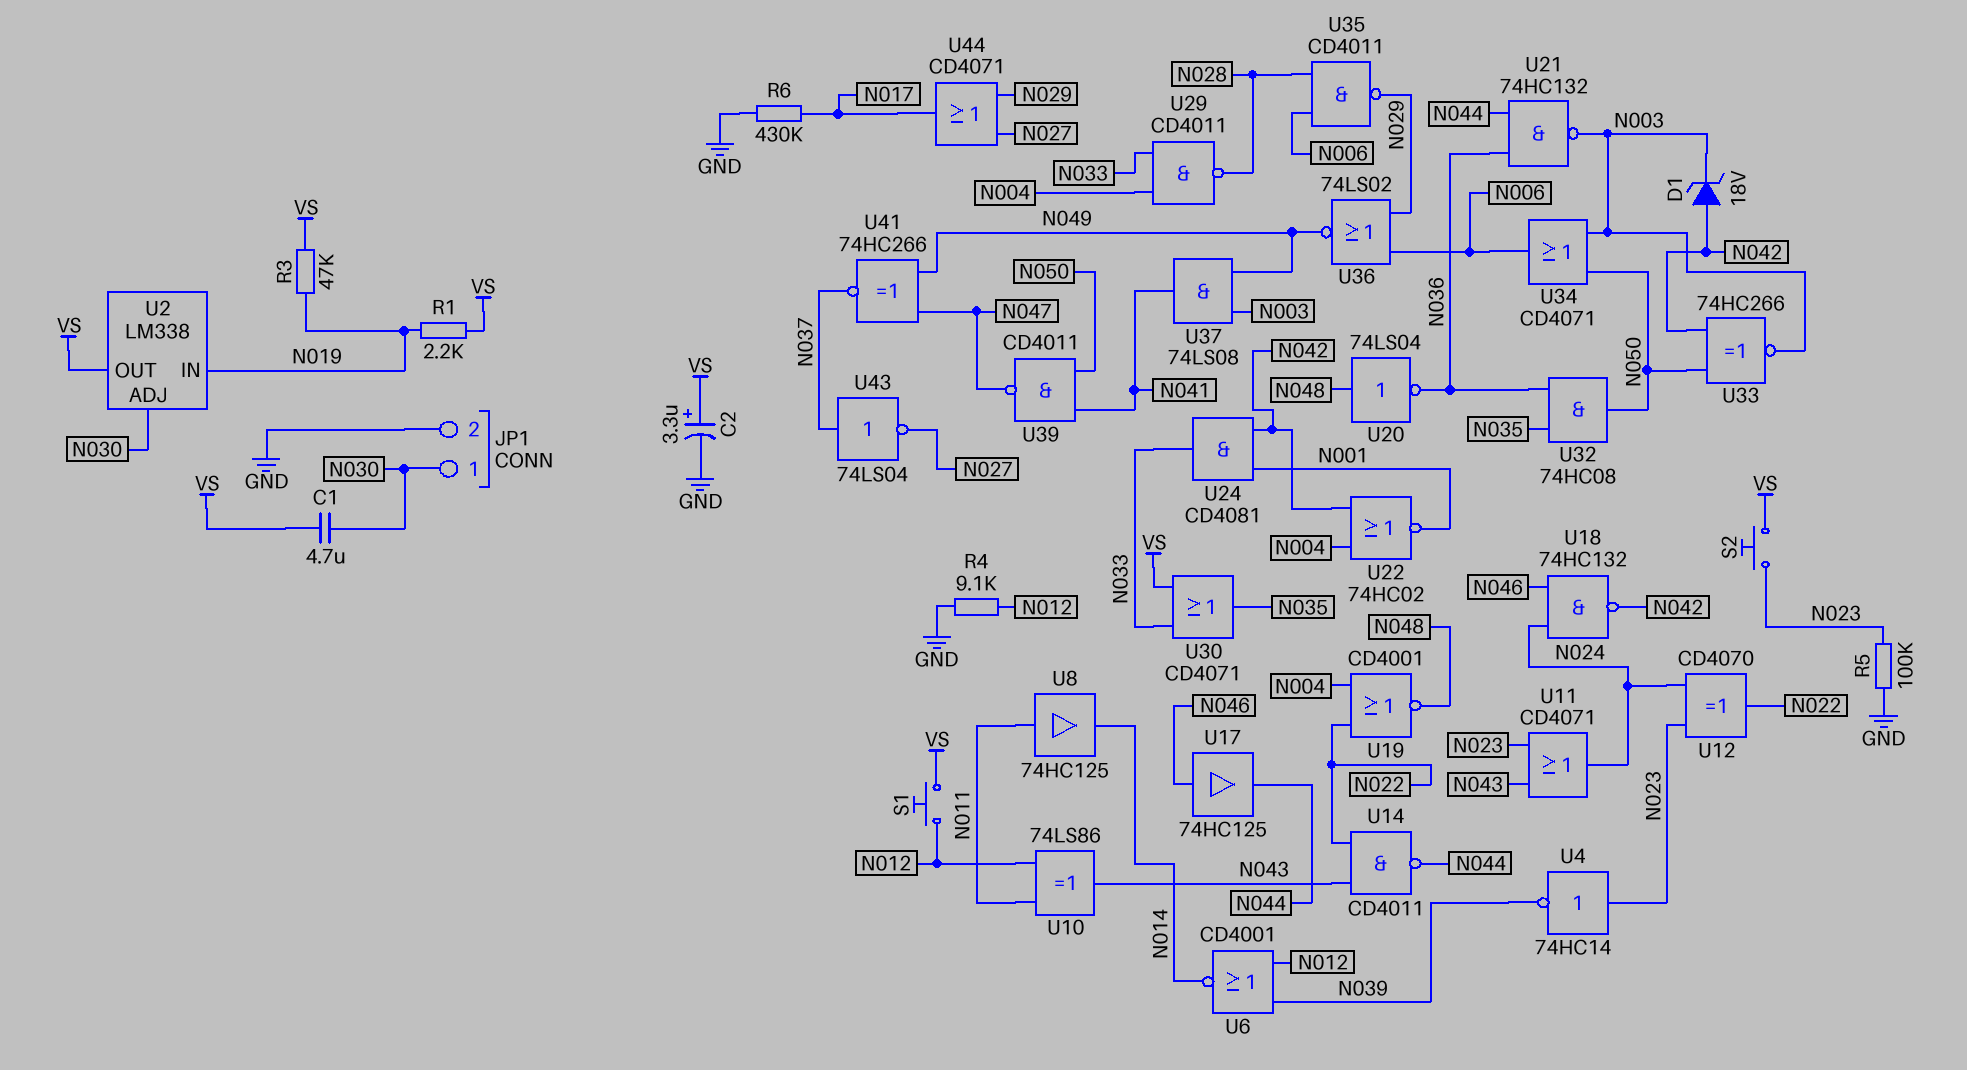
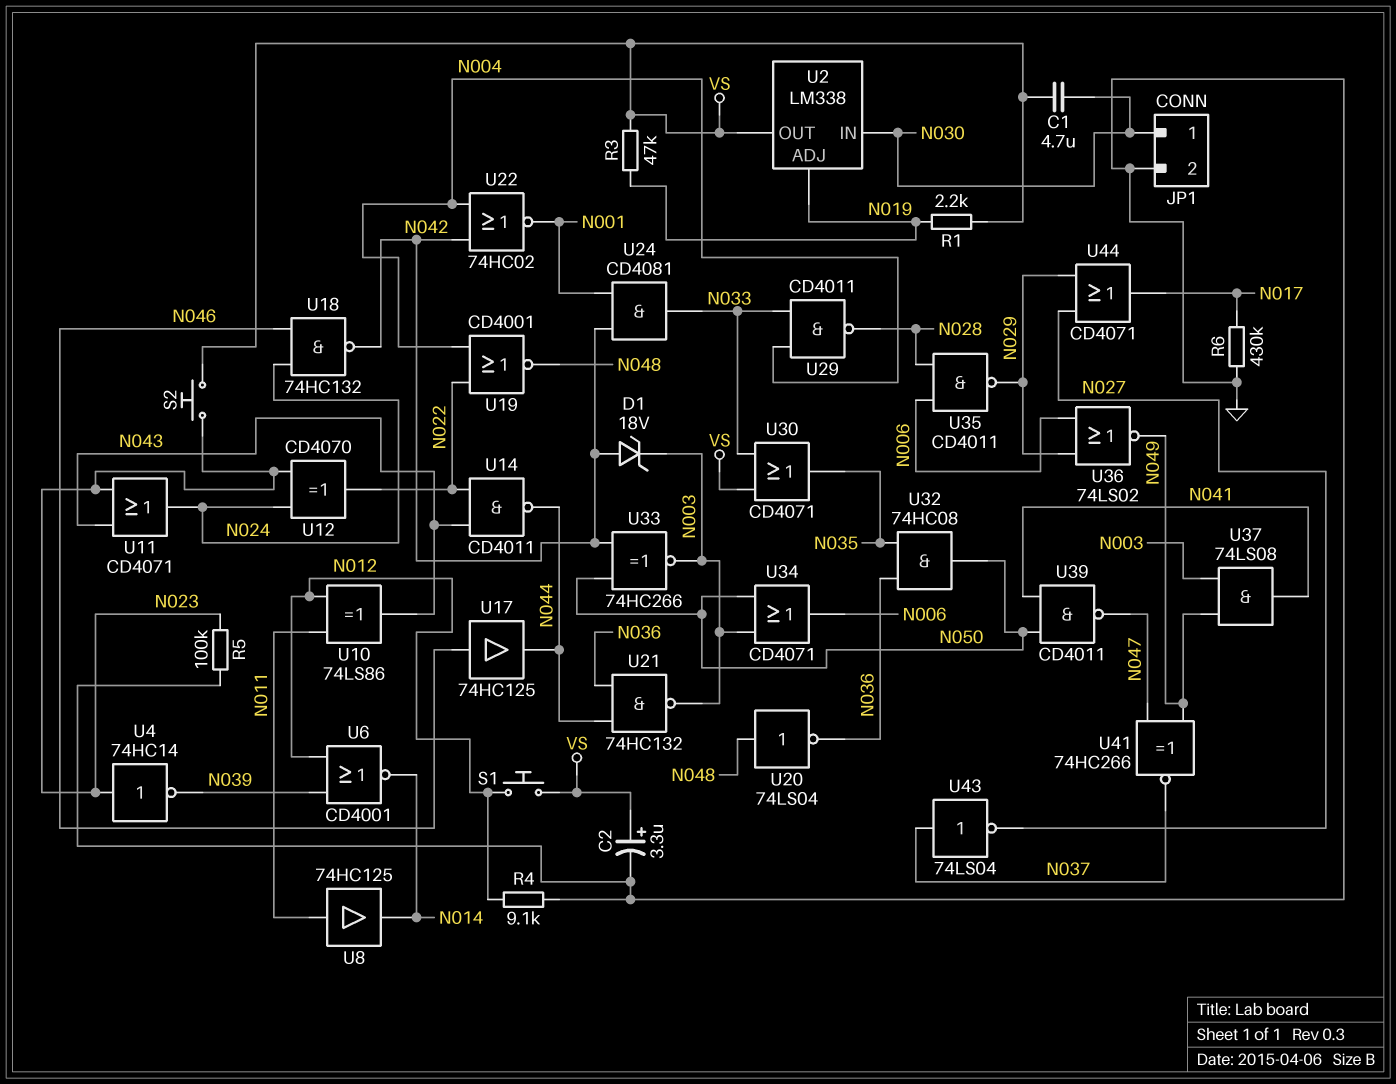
U2 pin ADJ: N030 -> N019
U2 pin IN: N019 -> N030

